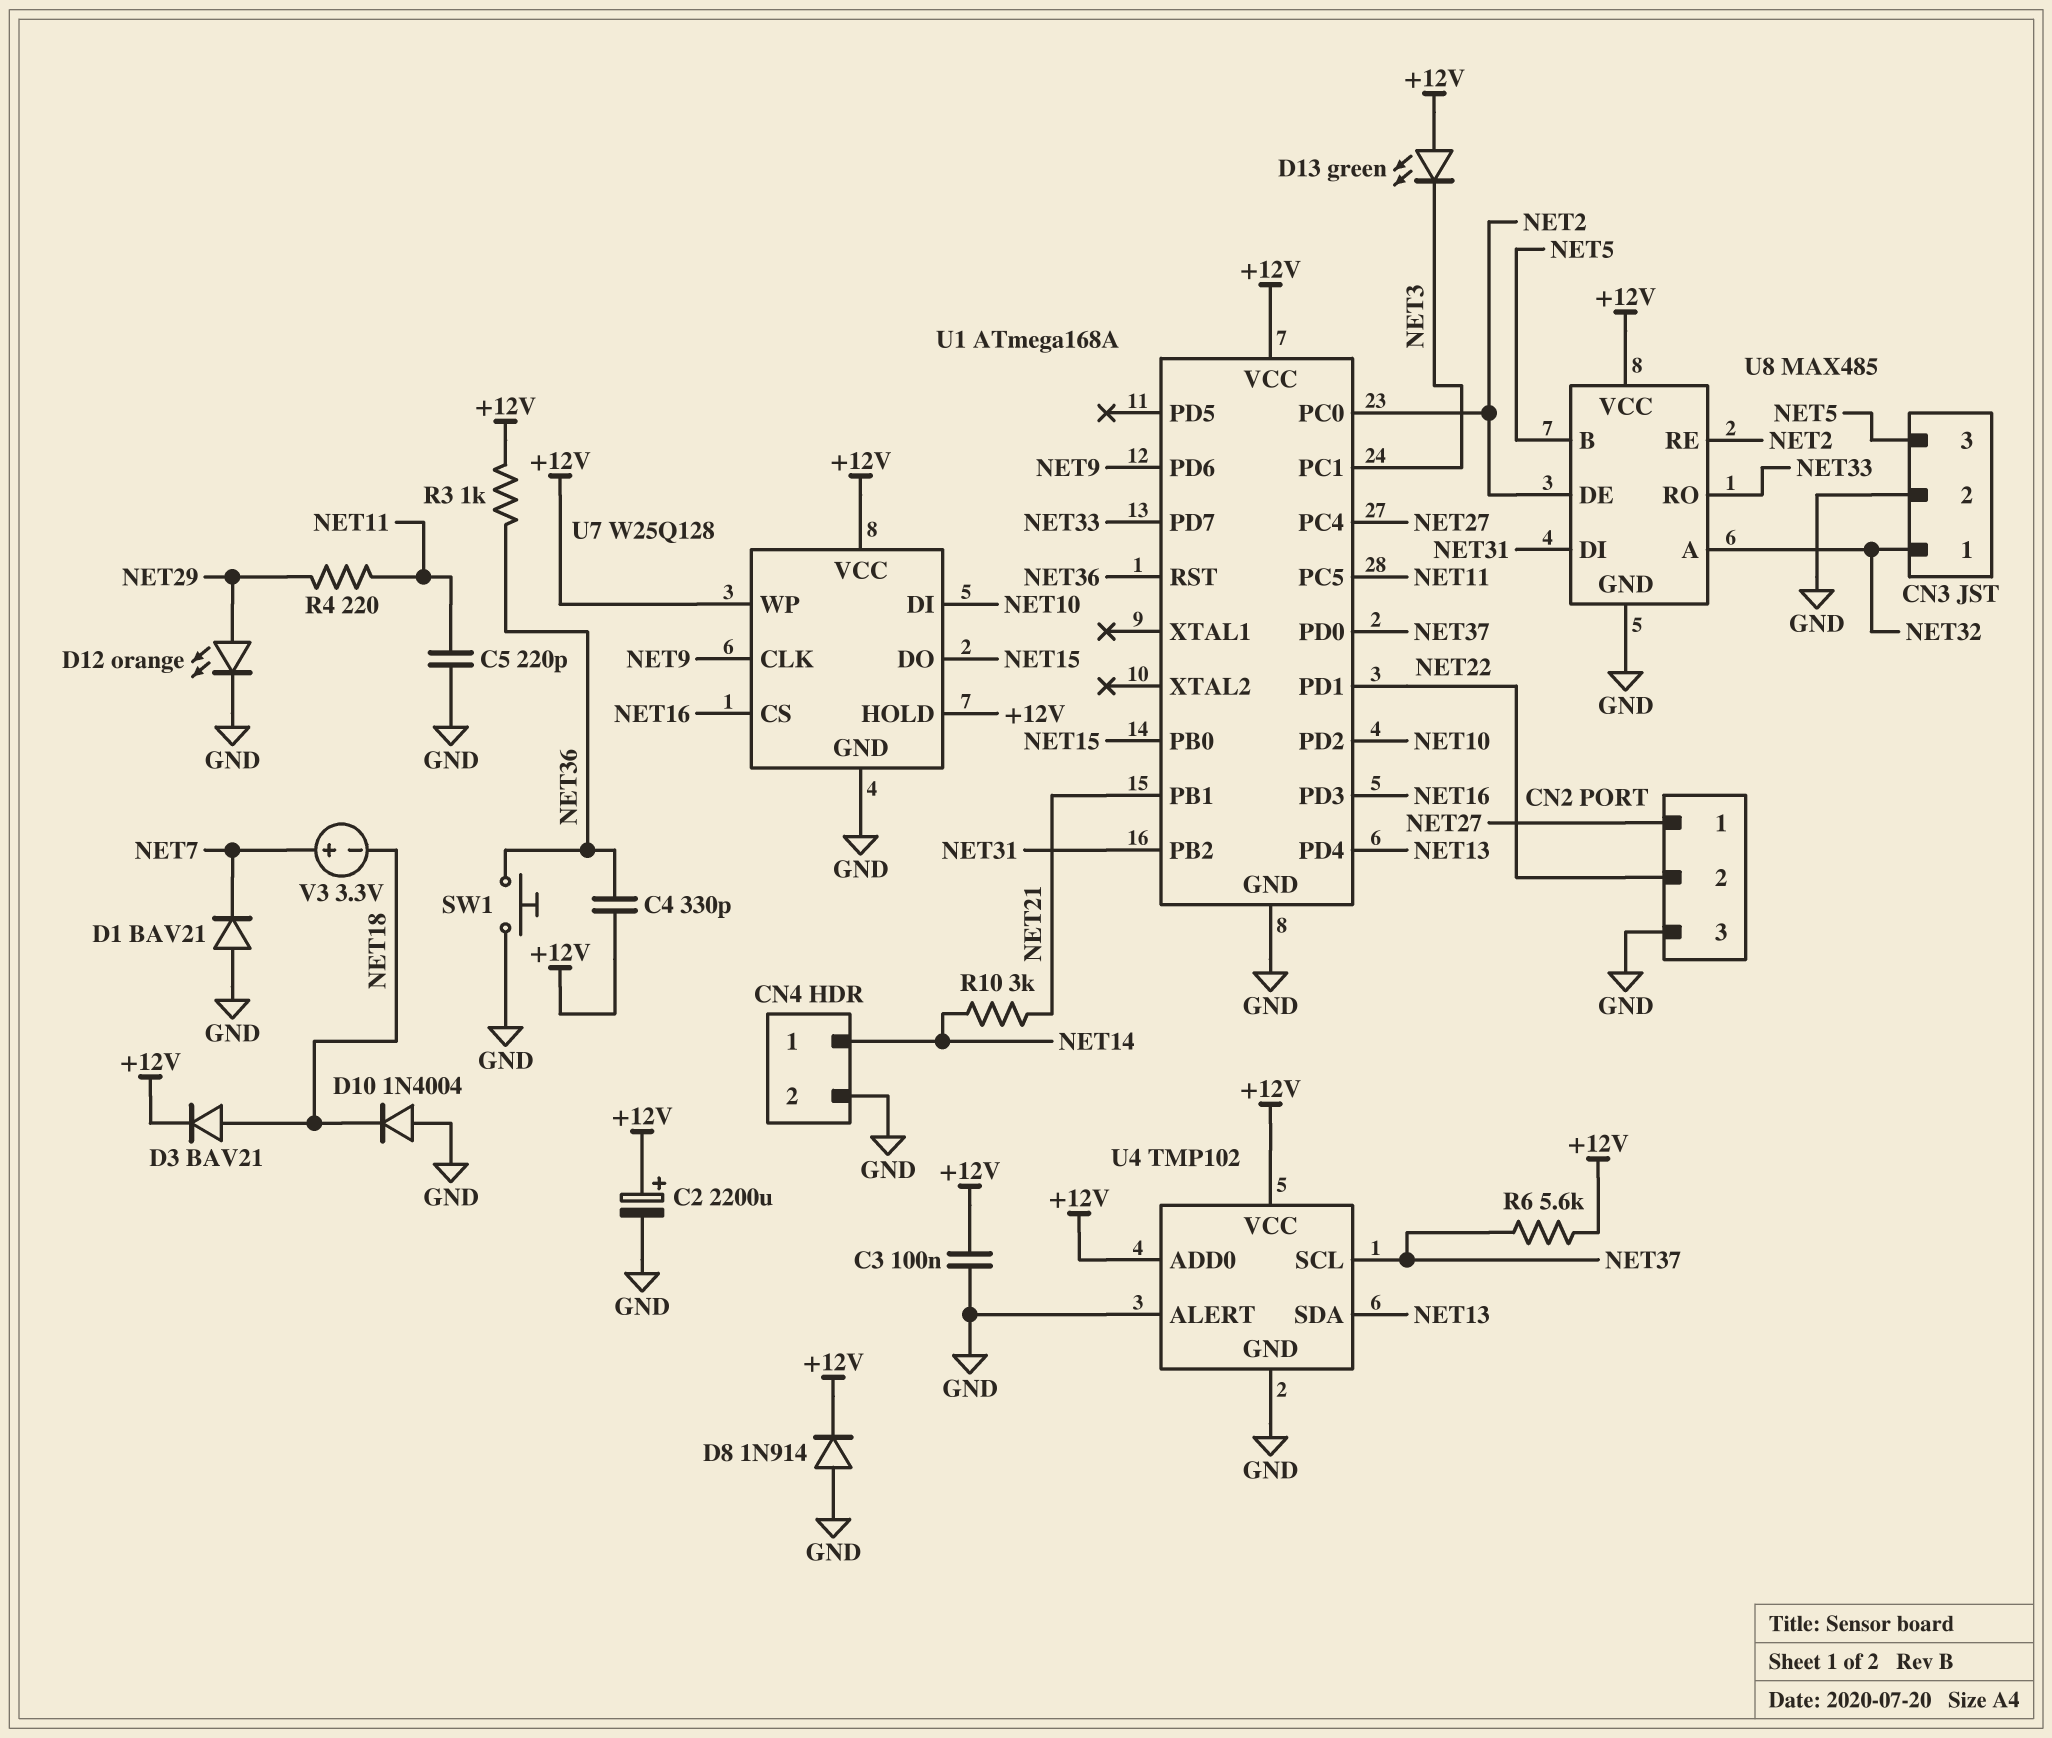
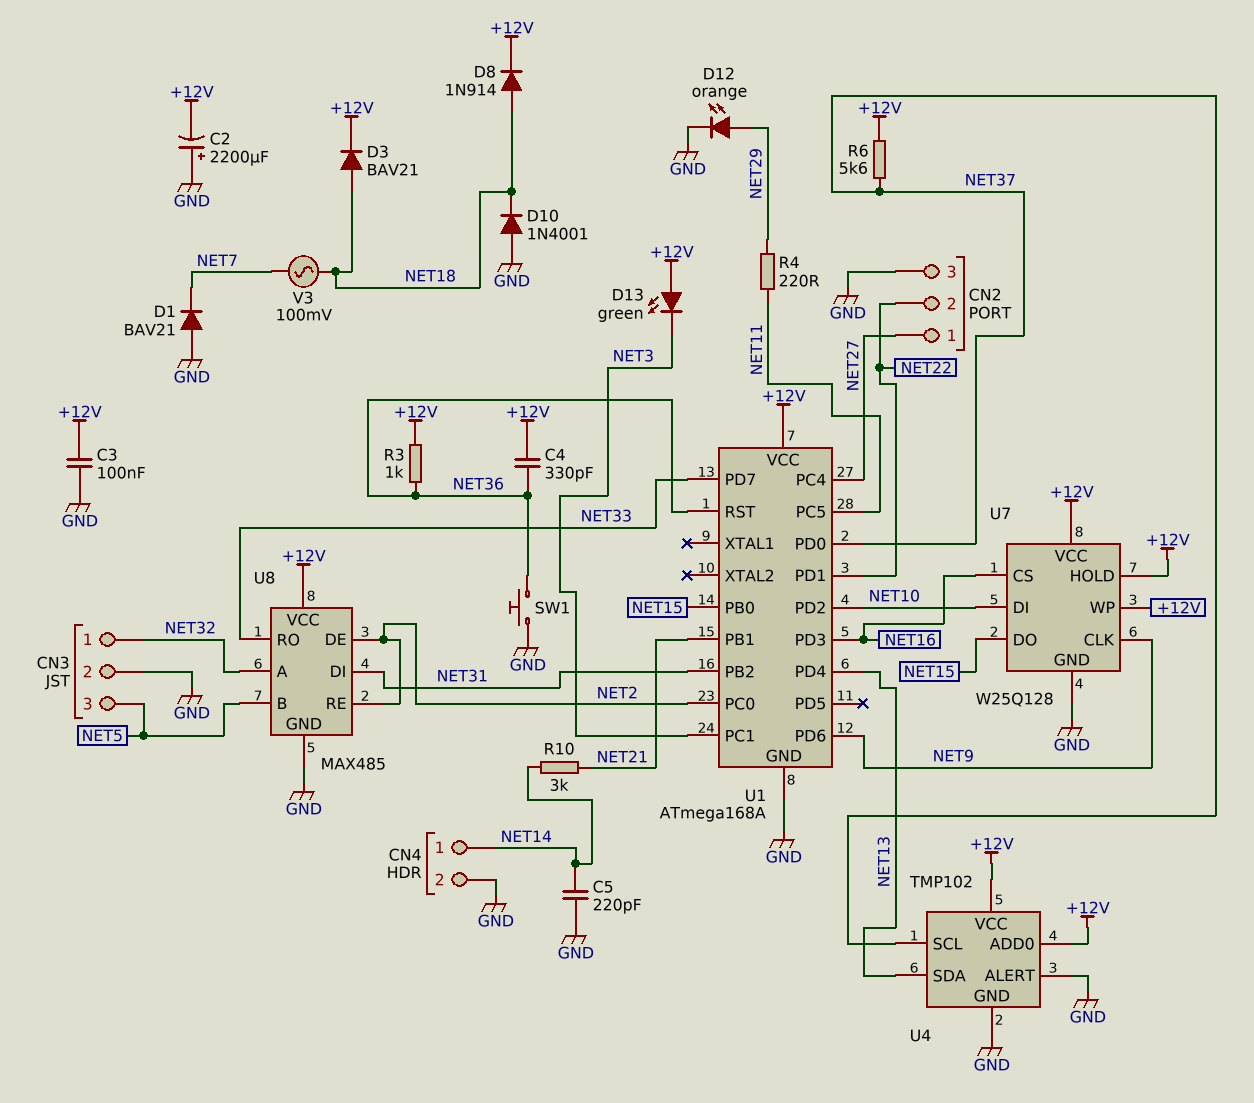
C2: 2200uF (plus +12V, minus GND) -> 2200uF (plus GND, minus +12V)
C5: 220pF (GND, NET11) -> 220pF (GND, NET14)
D8: diode 1N914 (A GND, K +12V) -> diode 1N914 (A NET18, K +12V)
D10: diode 1N4004 (A GND, K NET18) -> diode 1N4001 (A GND, K NET18)
V3: 3.3V (plus NET7, minus NET18) -> AC 100mV (NET7, NET18)

